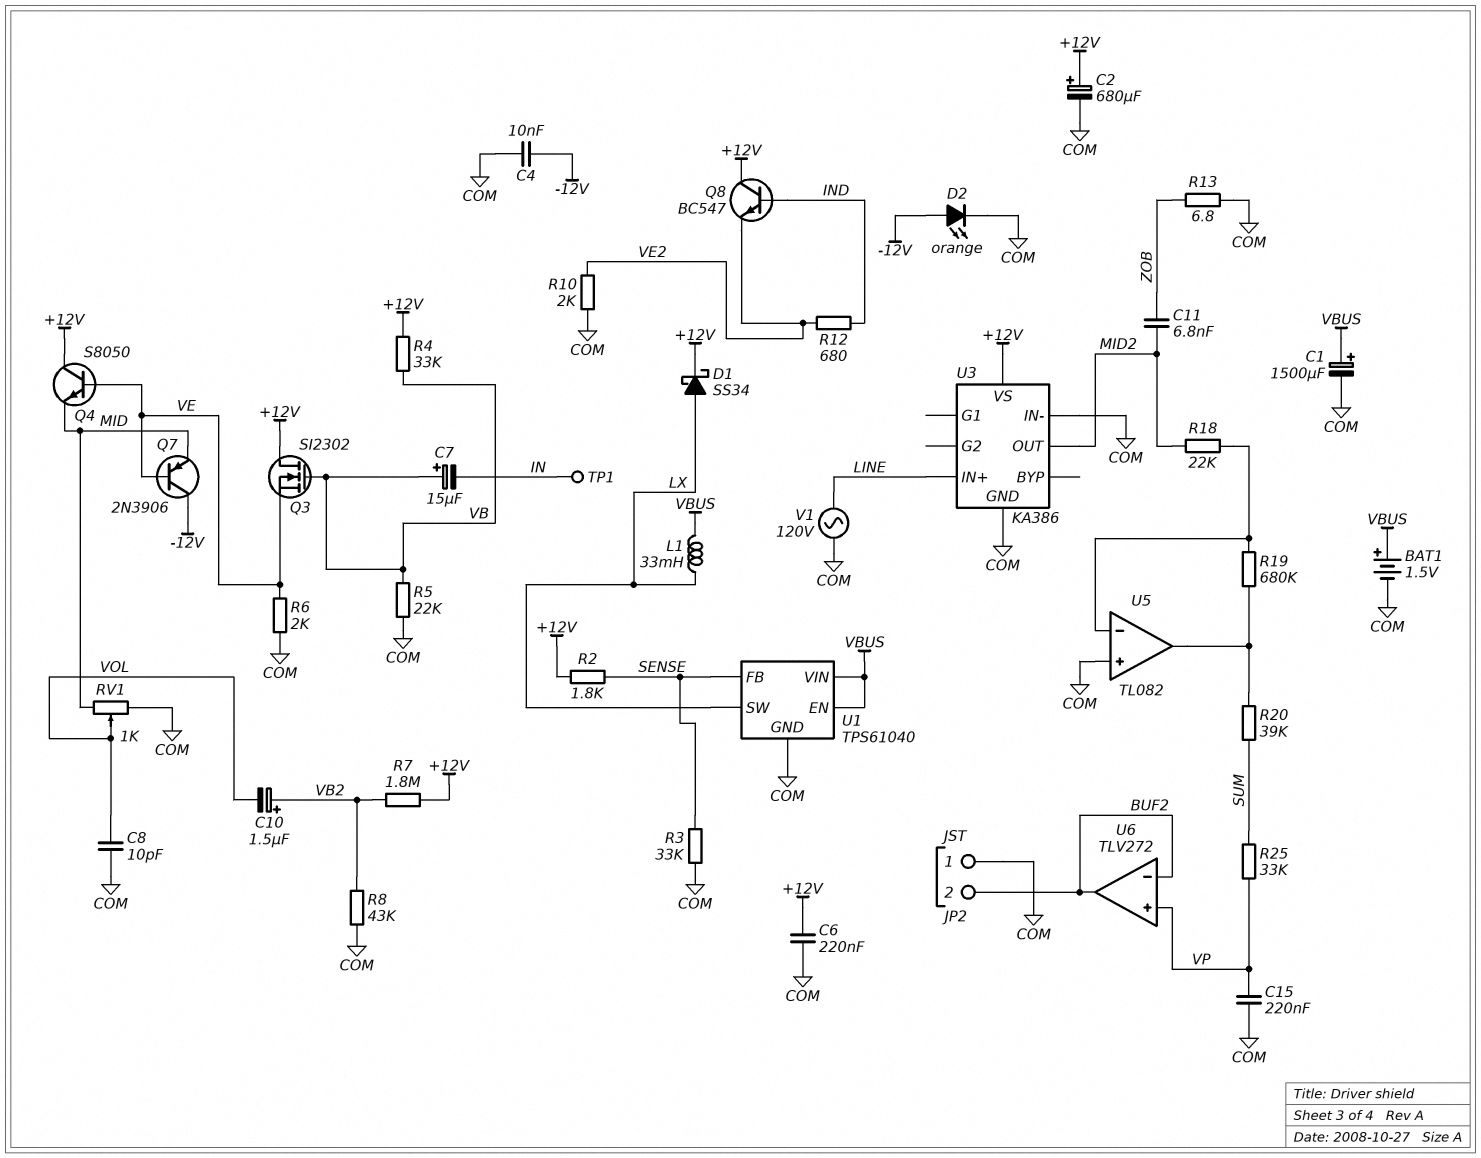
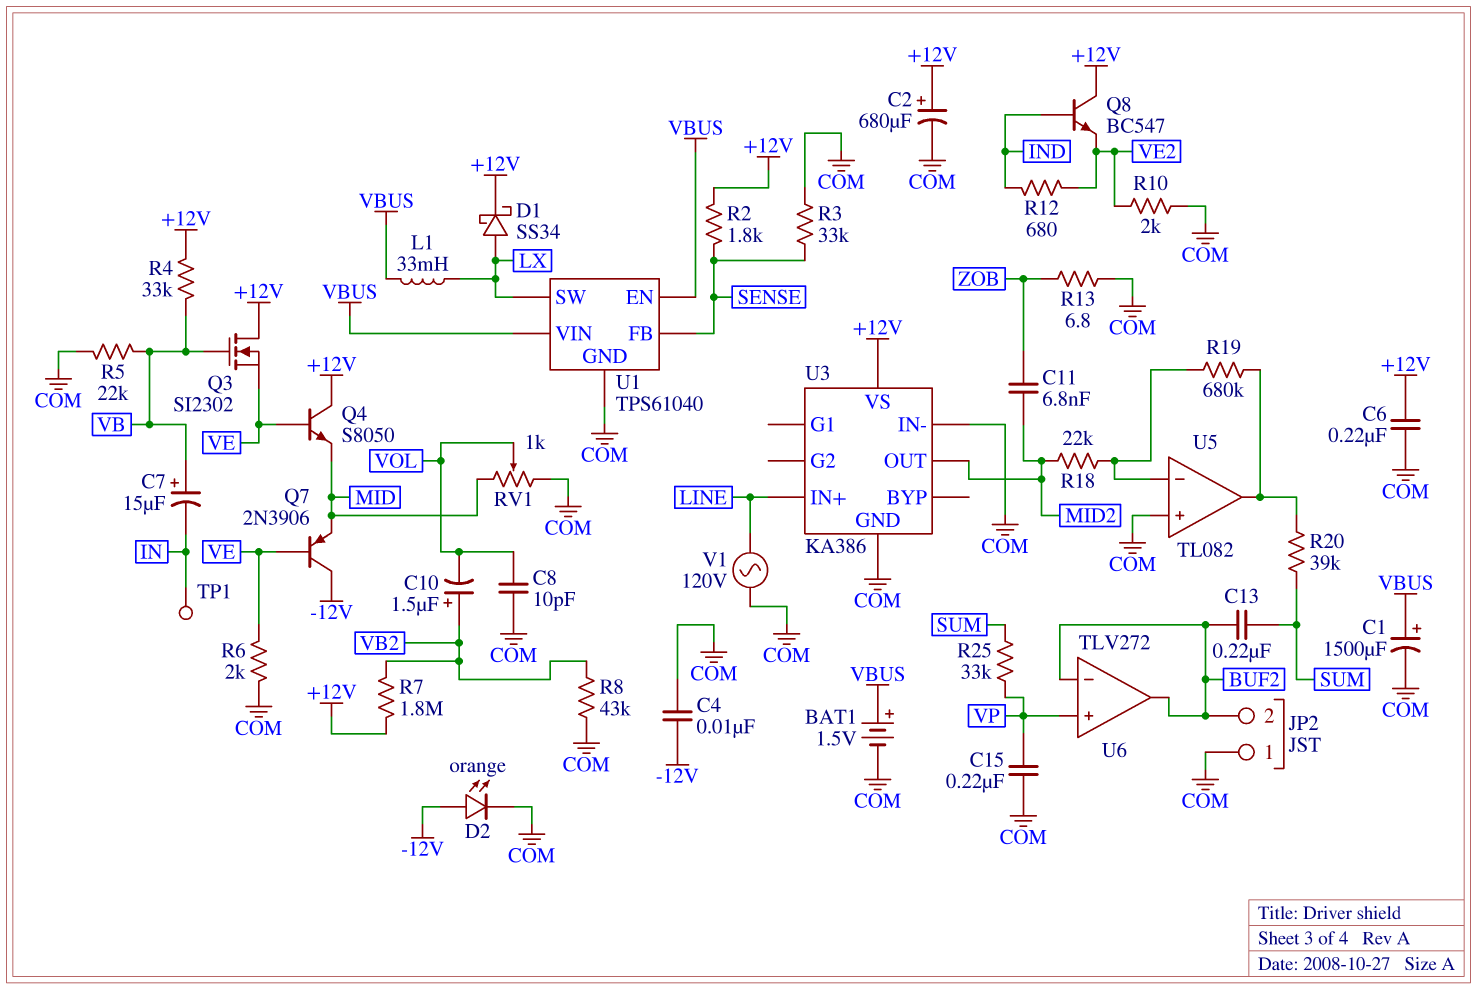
C13: none -> 220nF (BUF2, SUM)

